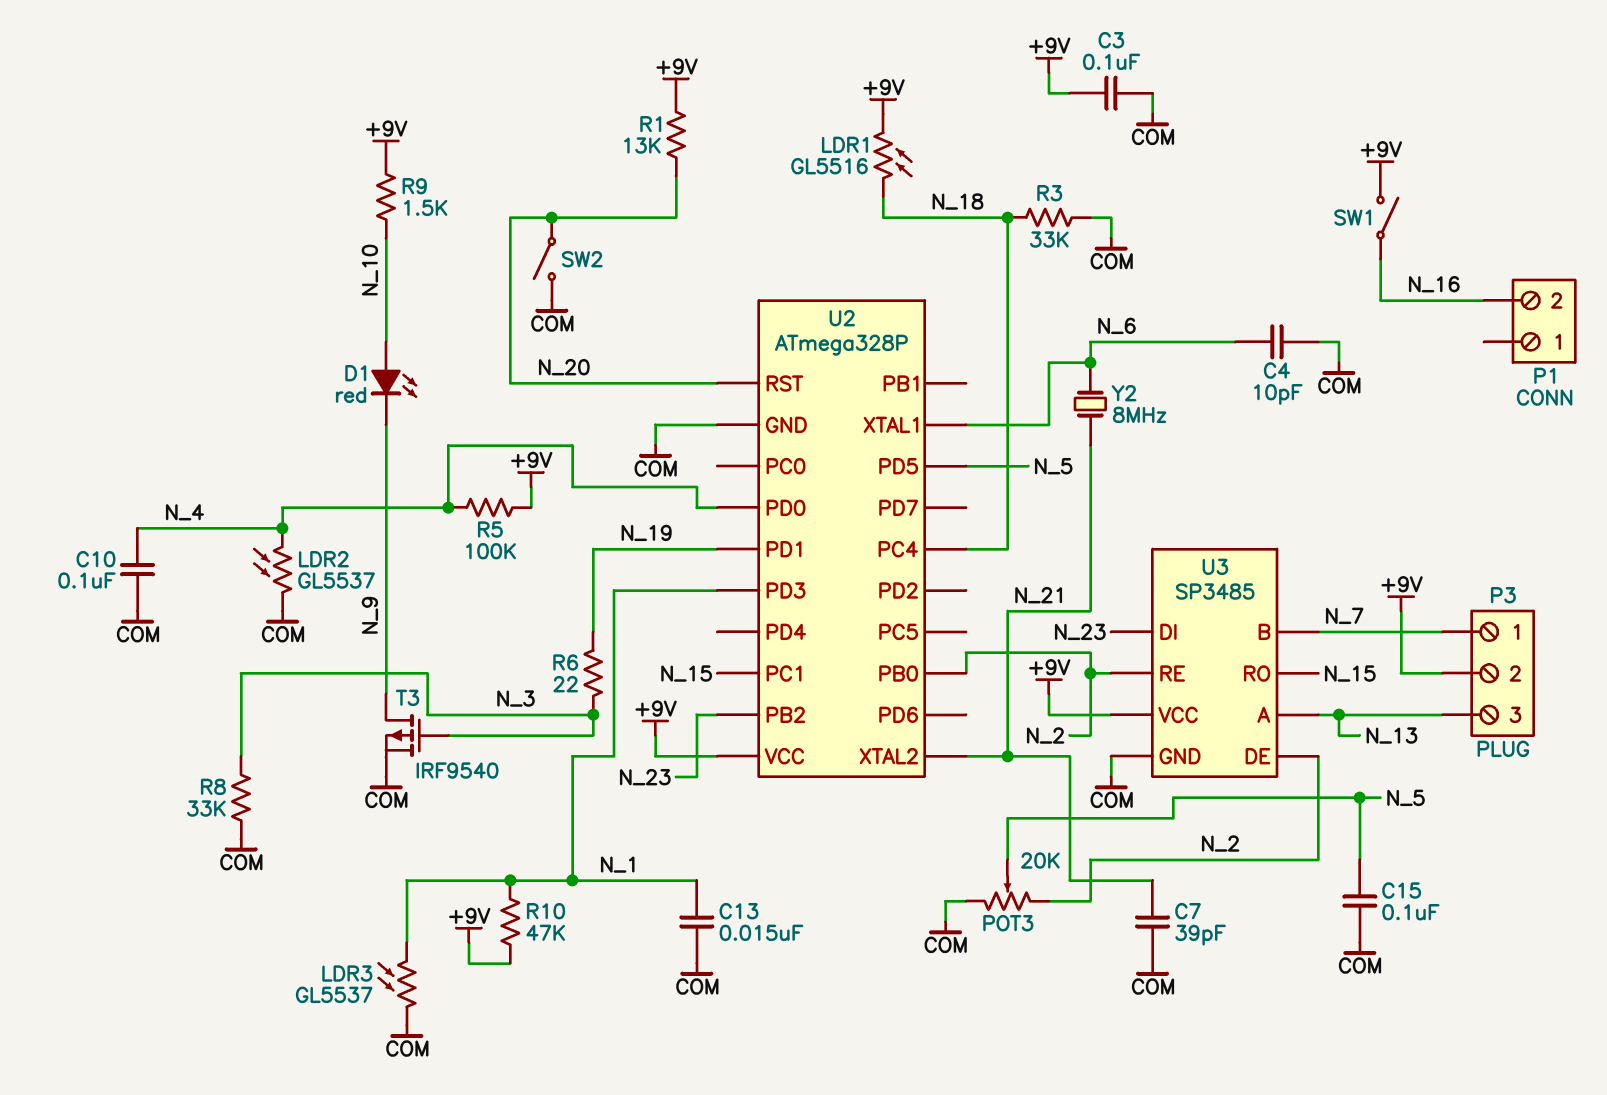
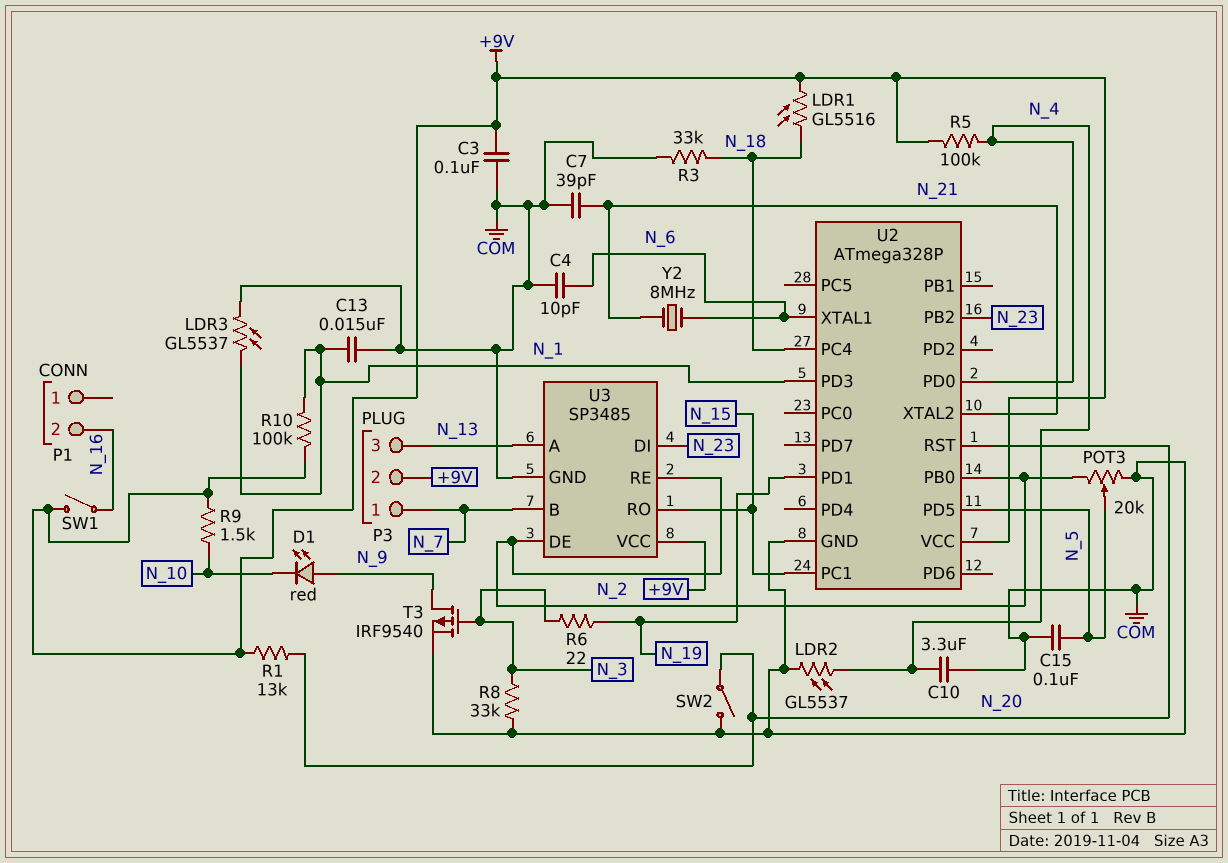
C10: 100nF (COM, N_4) -> 3.3uF (COM, N_4)
D1: LED red (A N_10, K N_9) -> LED red (A N_9, K N_10)
R10: 47k (+9V, N_1) -> 100k (+9V, N_1)

